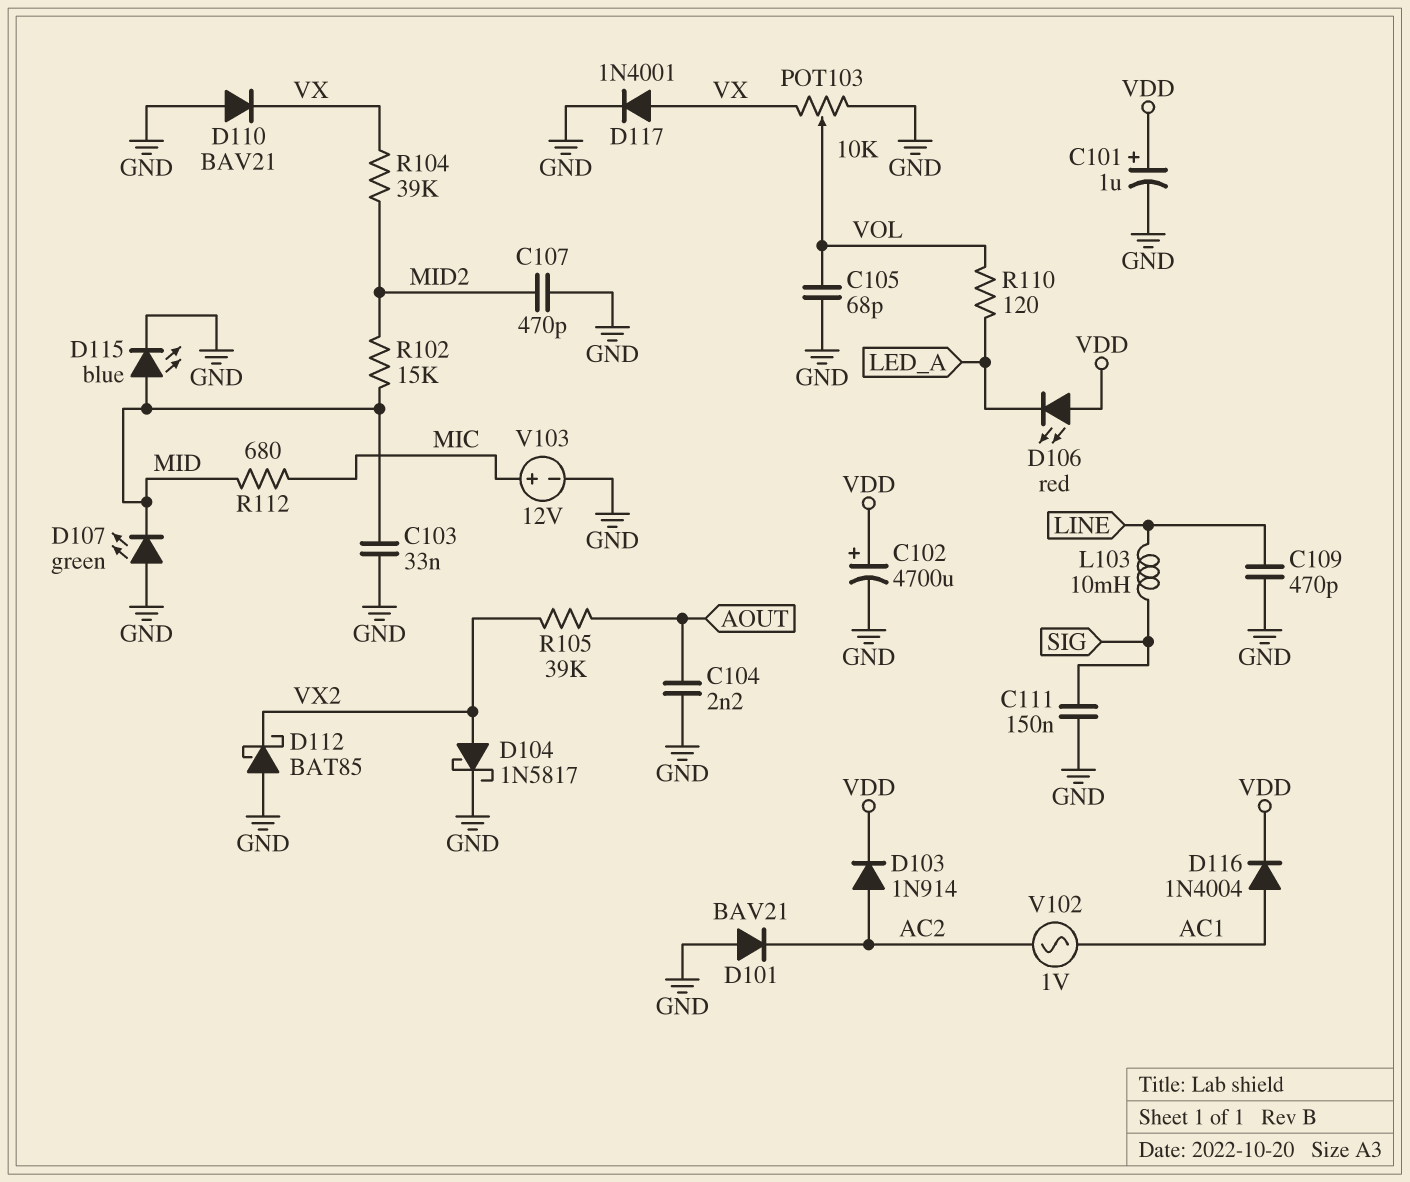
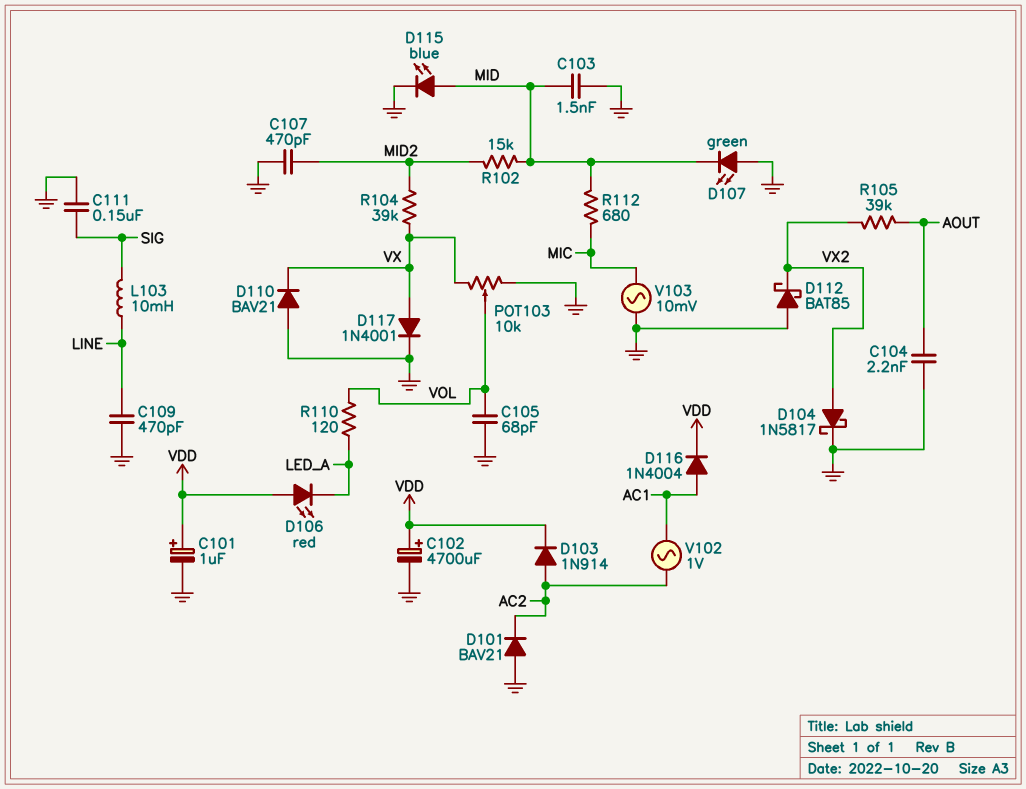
C103: 33nF (GND, MID) -> 1.5nF (GND, MID)
V103: 12V (plus MIC, minus GND) -> AC 10mV (GND, MIC)

